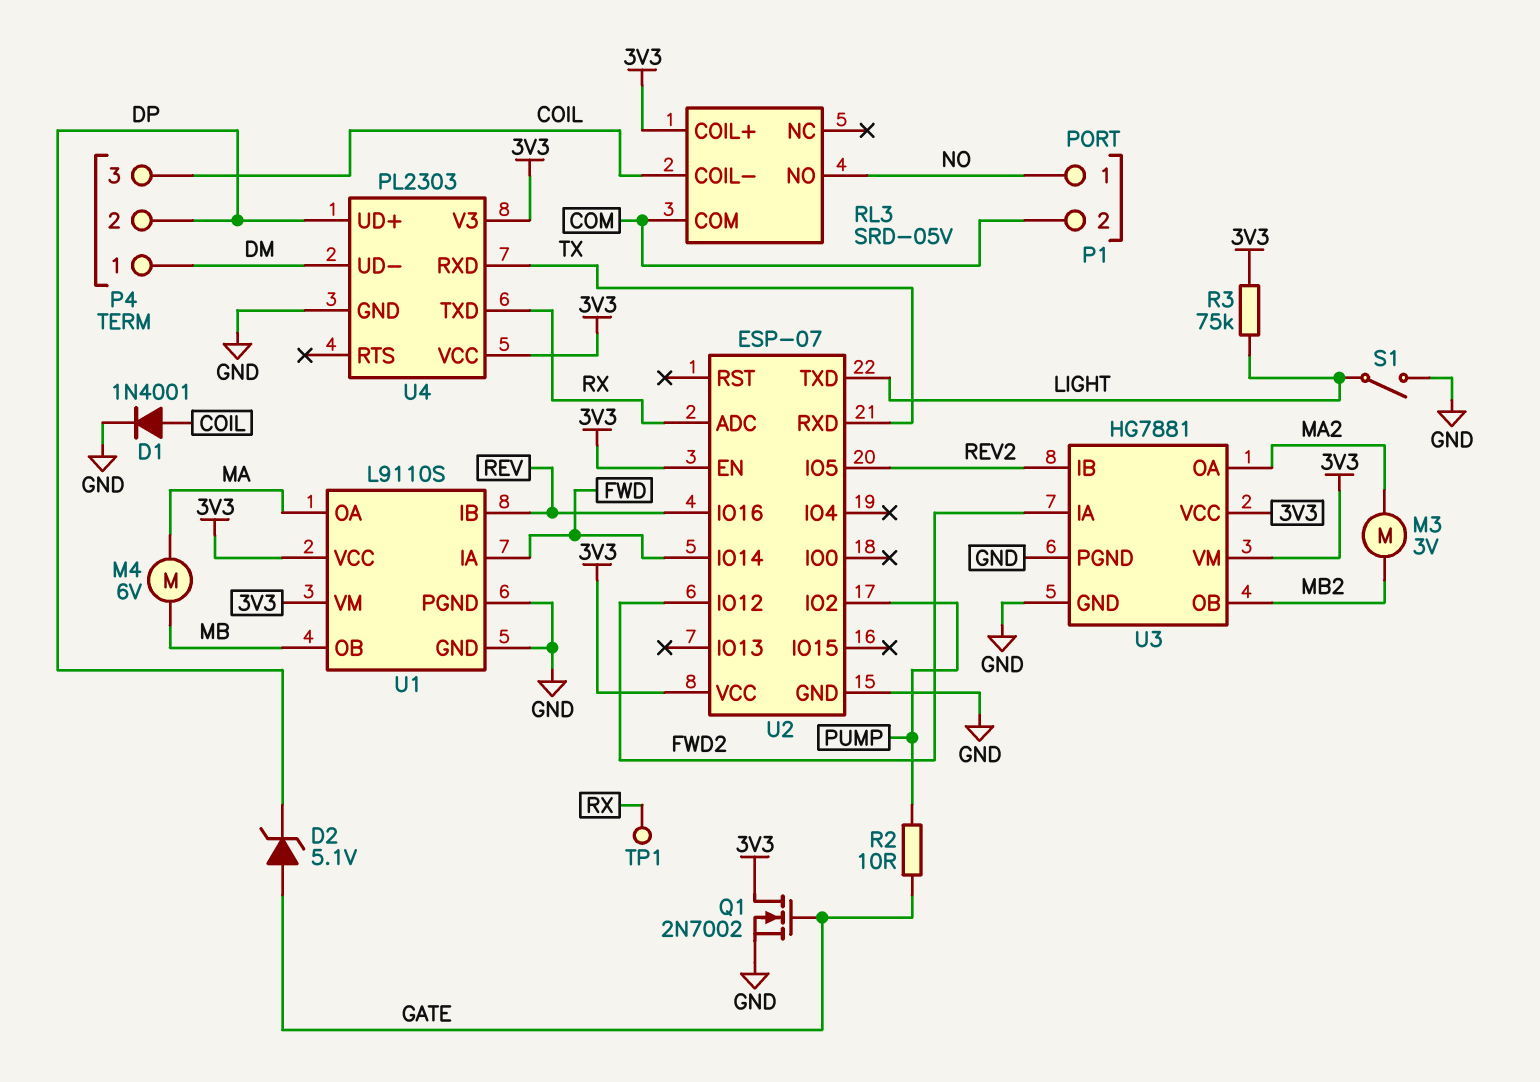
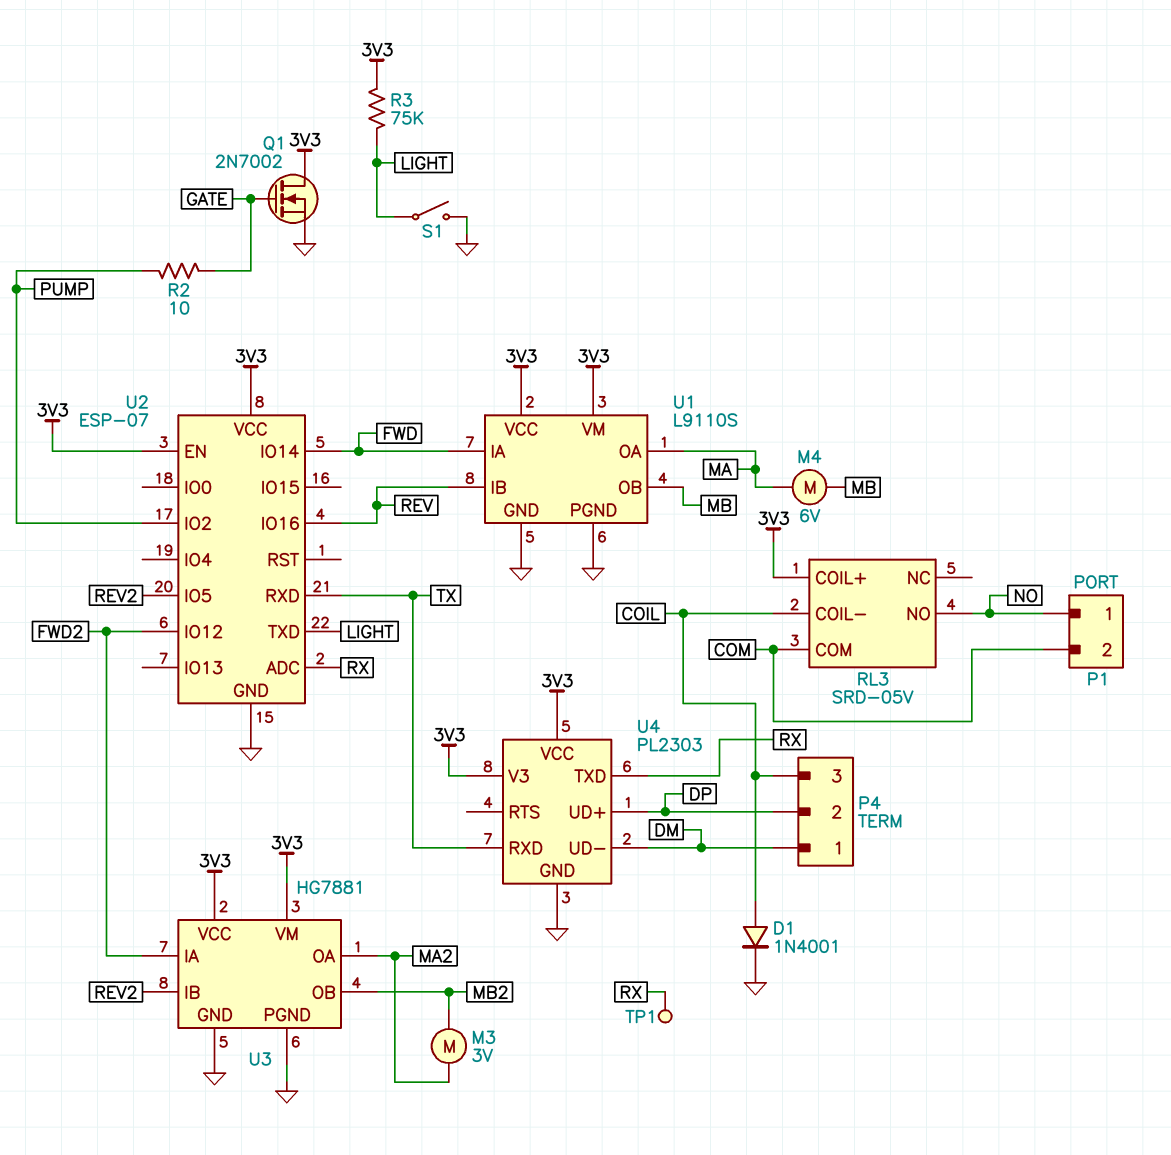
D2: zener 5.1V (A GATE, K DP) -> none

